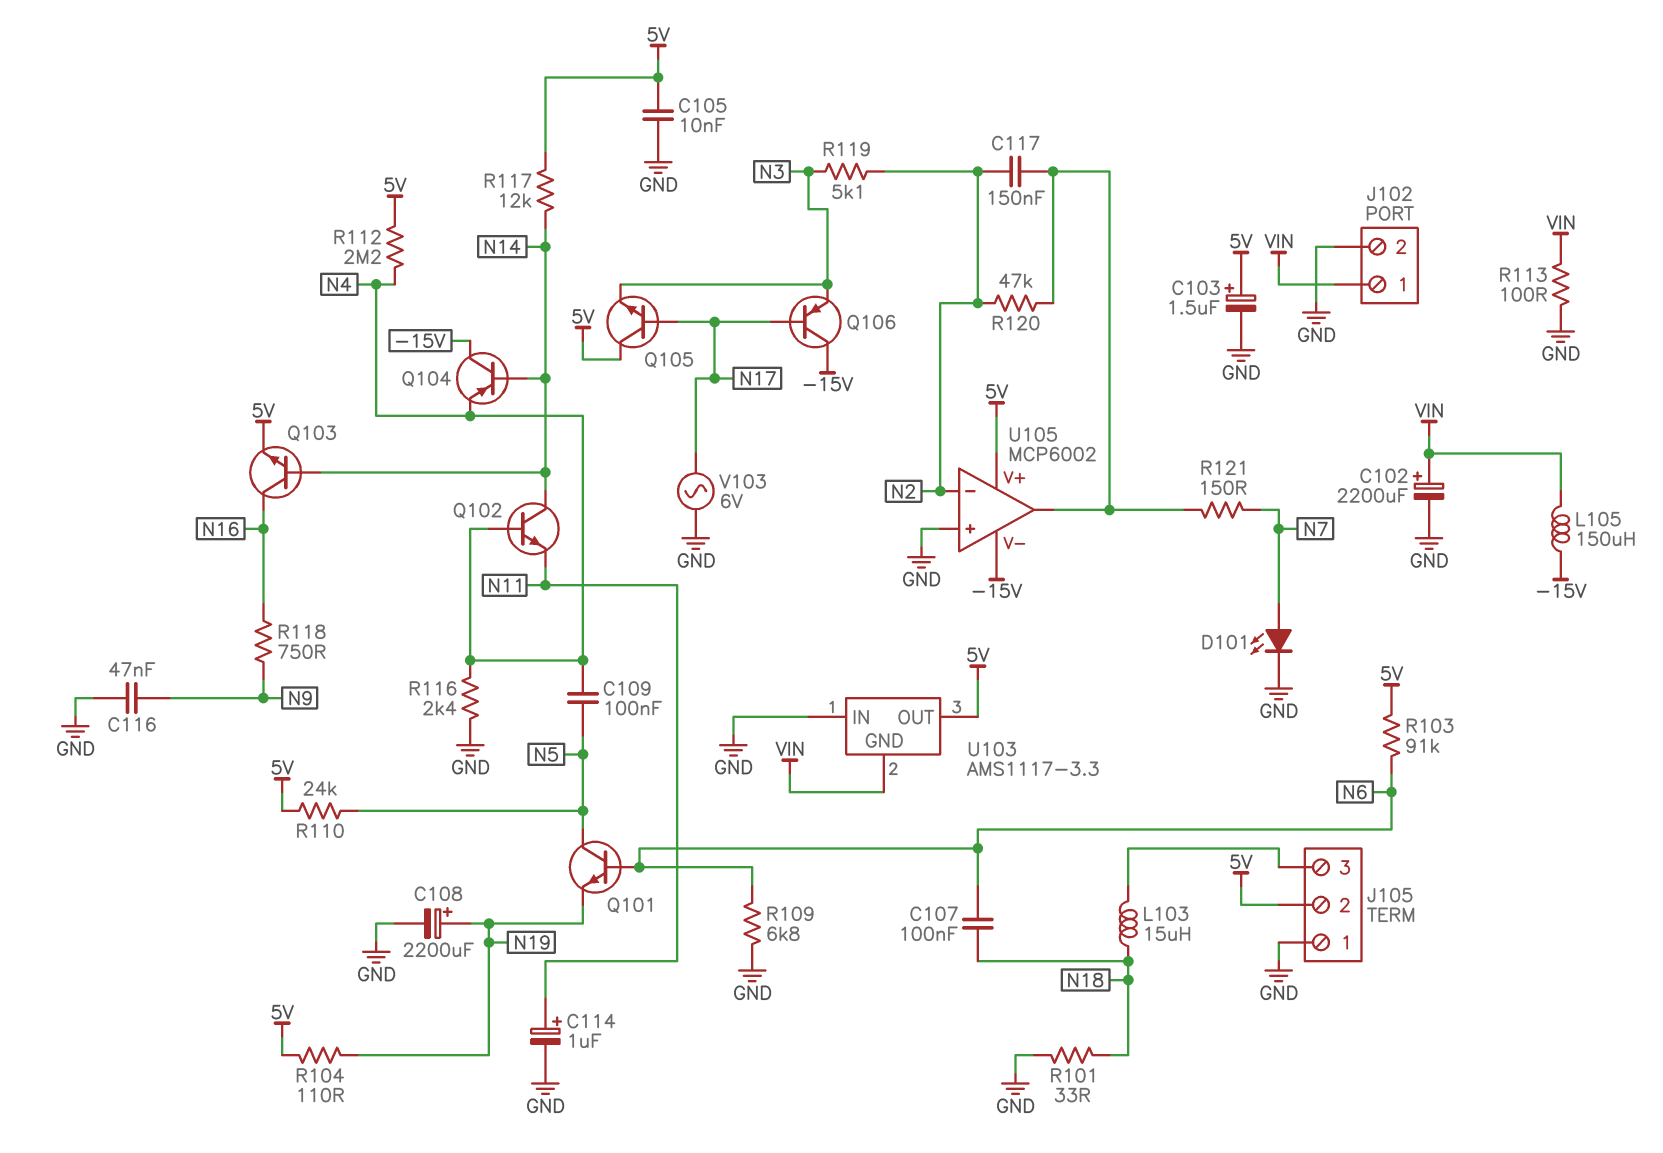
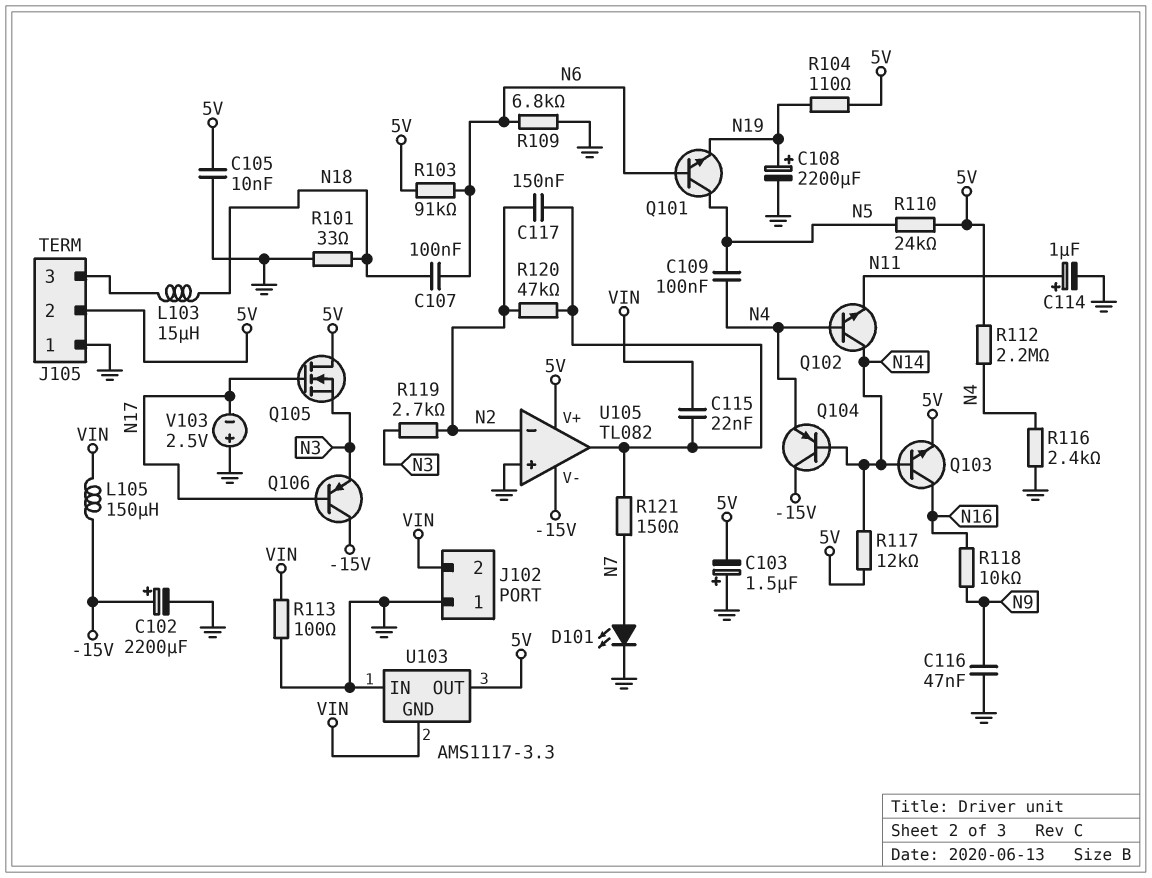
C102: 2200uF (plus VIN, minus GND) -> 2200uF (plus -15V, minus GND)
C103: 1.5uF (plus 5V, minus GND) -> 1.5uF (plus GND, minus 5V)
C115: none -> 22nF (U105/out, VIN)
J102 pin 1: VIN -> GND
J102 pin 2: GND -> VIN
Q105: NPN (B N17, C 5V, E N3) -> NMOS (G N17, D 5V, S N3)
R118: 750 (N9, N16) -> 10k (N9, N16)
R119: 5.1k (N2, N3) -> 2.7k (N2, N3)
U105: MCP6002 -> TL082
V103: AC 6V (GND, N17) -> 2.5V (plus GND, minus N17)

